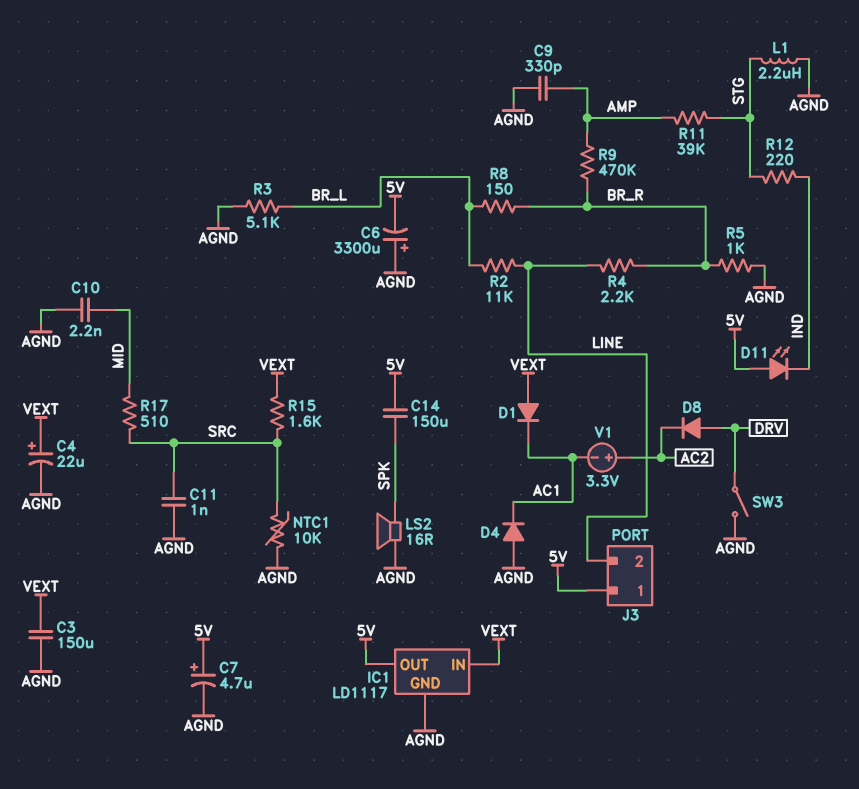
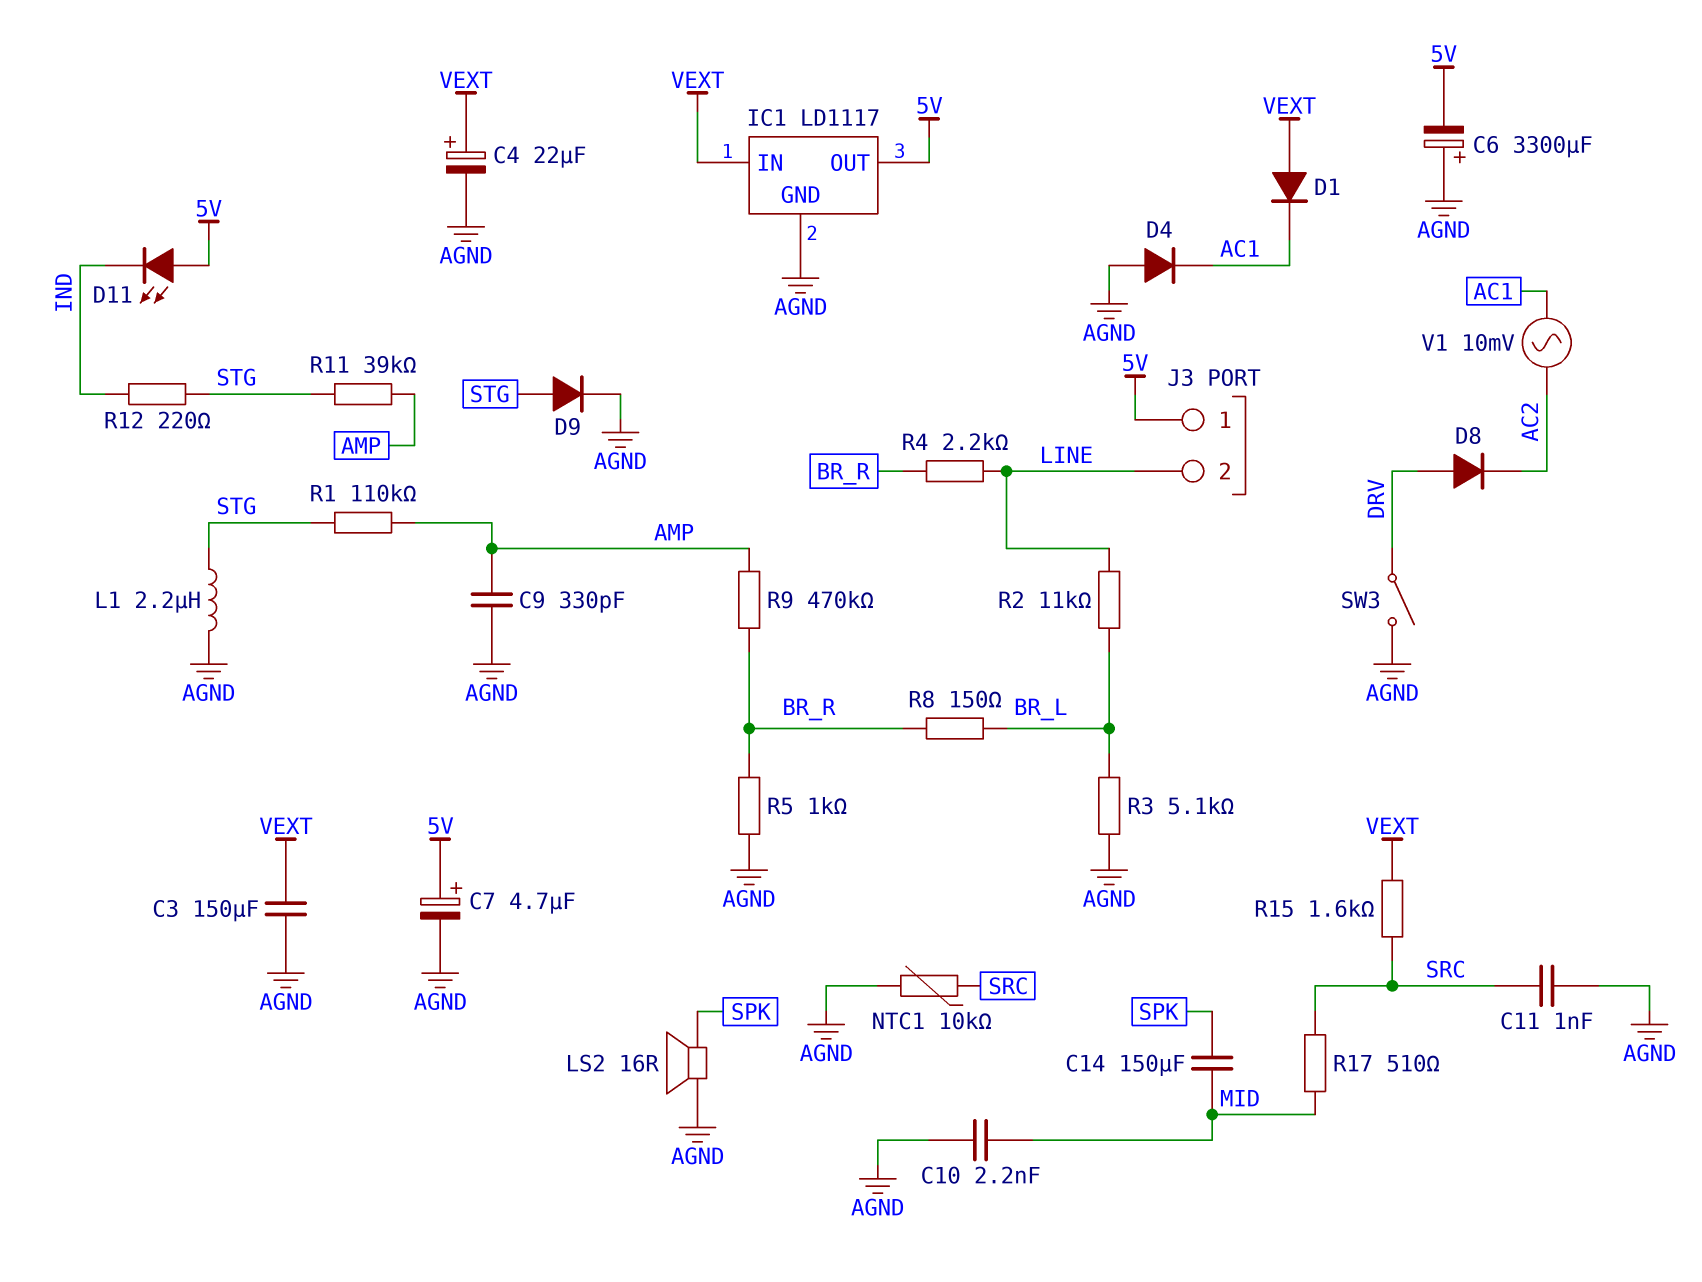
C14: 150uF (5V, SPK) -> 150uF (MID, SPK)
D9: none -> diode (A STG, K AGND)
R1: none -> 110k (AMP, STG)
V1: 3.3V (plus AC2, minus AC1) -> AC 10mV (AC1, AC2)

